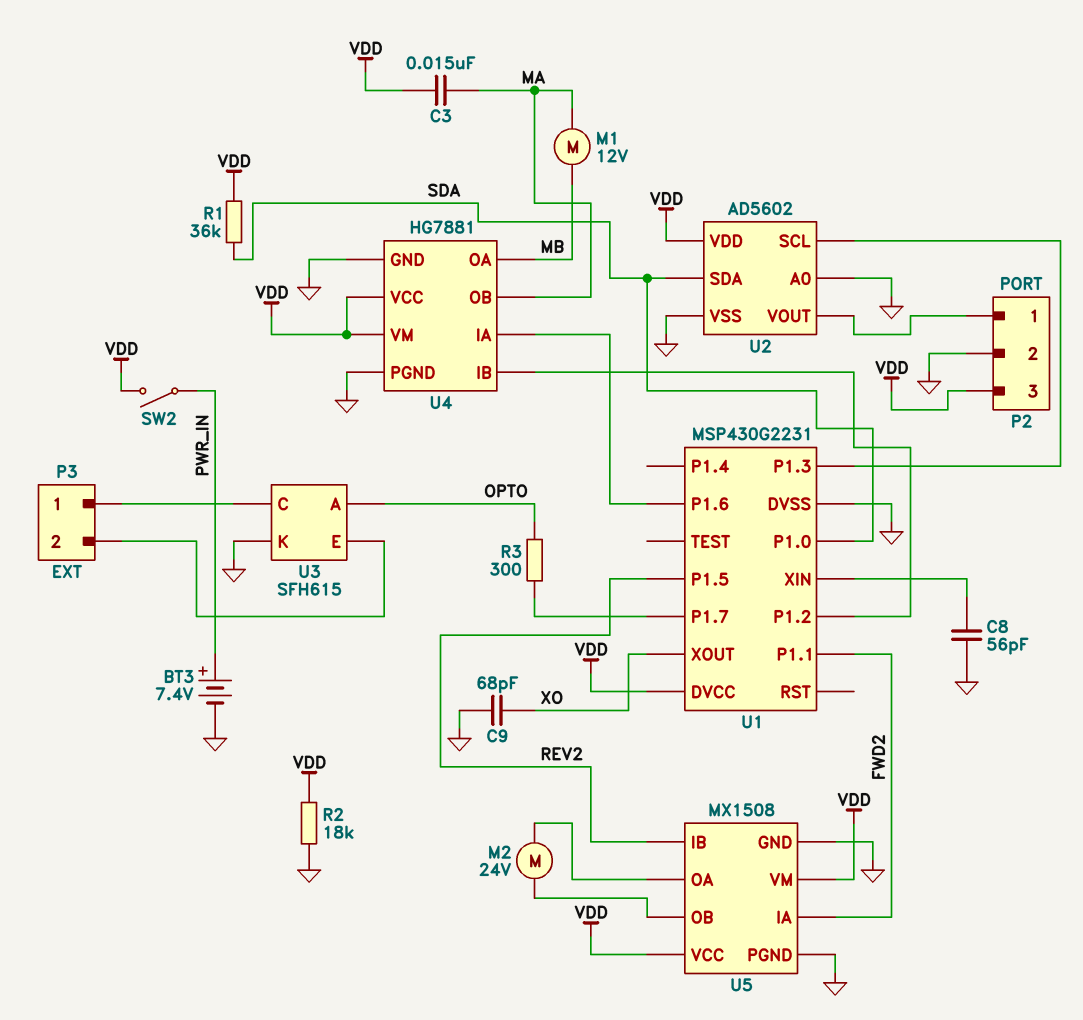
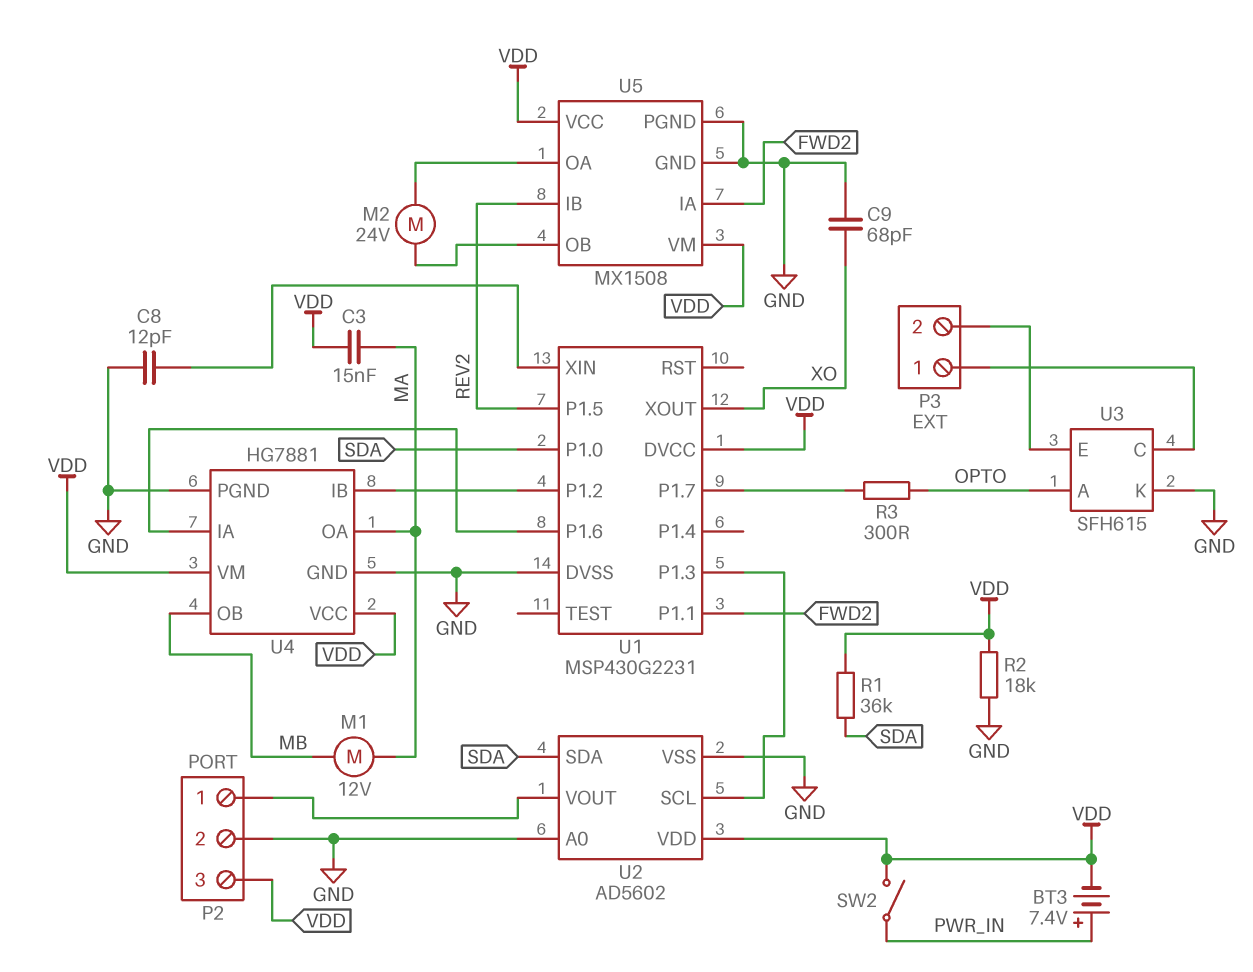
BT3: 7.4V (plus PWR_IN, minus GND) -> 7.4V (plus PWR_IN, minus VDD)
C8: 56pF (GND, U1/XIN) -> 12pF (GND, U1/XIN)
U4 pin OA: MB -> MA
U4 pin OB: MA -> MB

